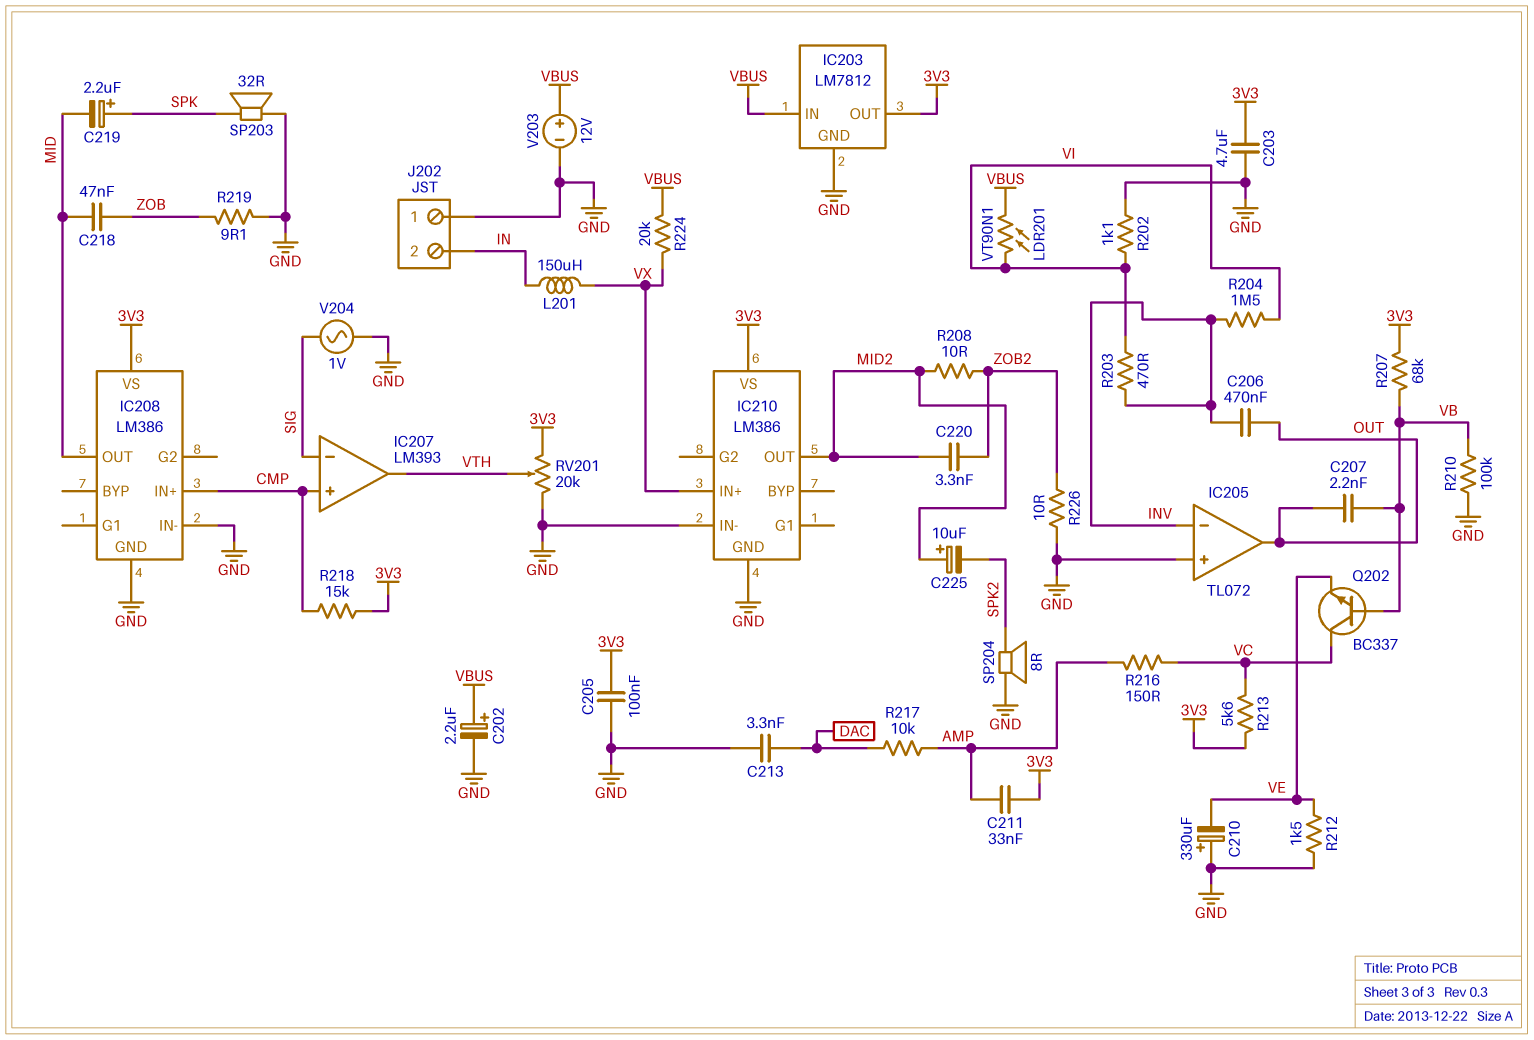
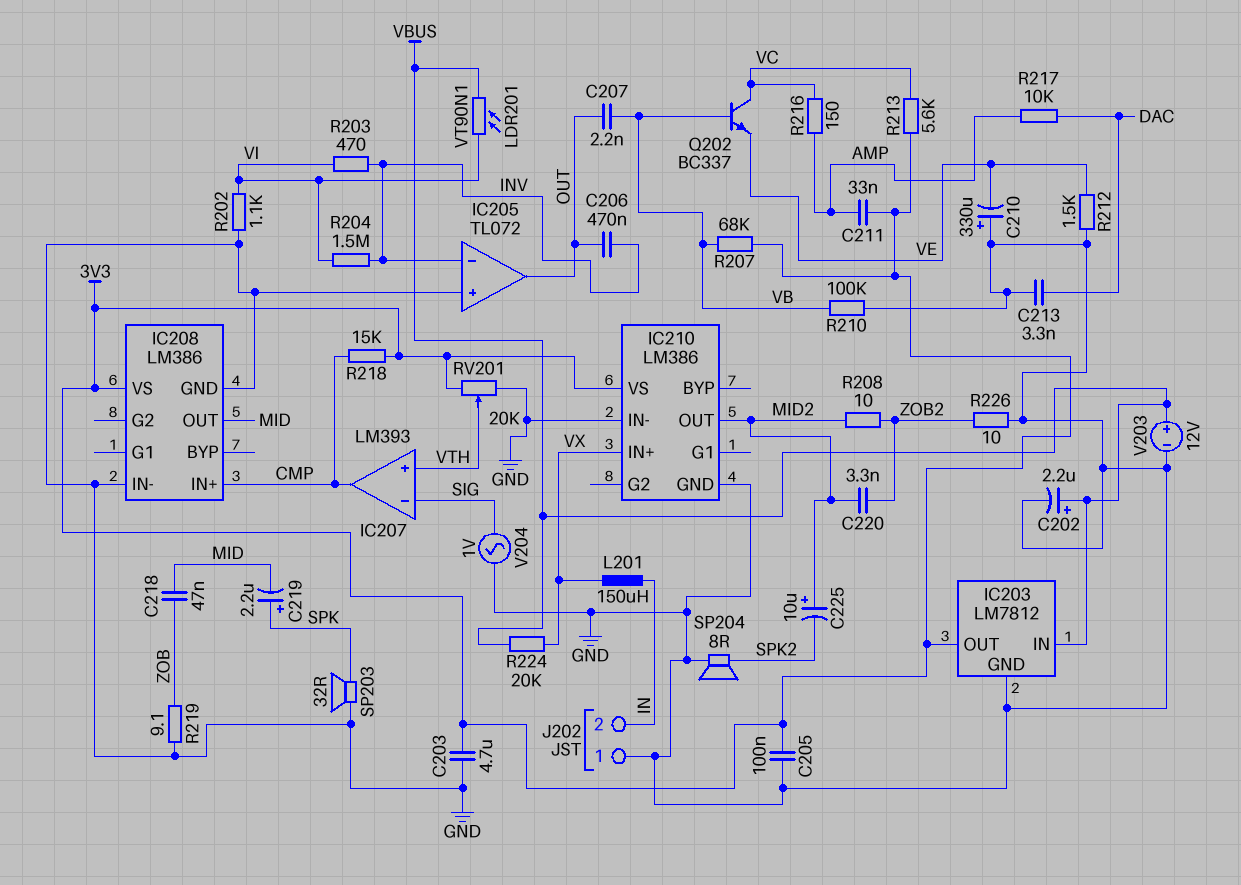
IC207 pin in+: CMP -> VTH
IC207 pin out: VTH -> CMP

